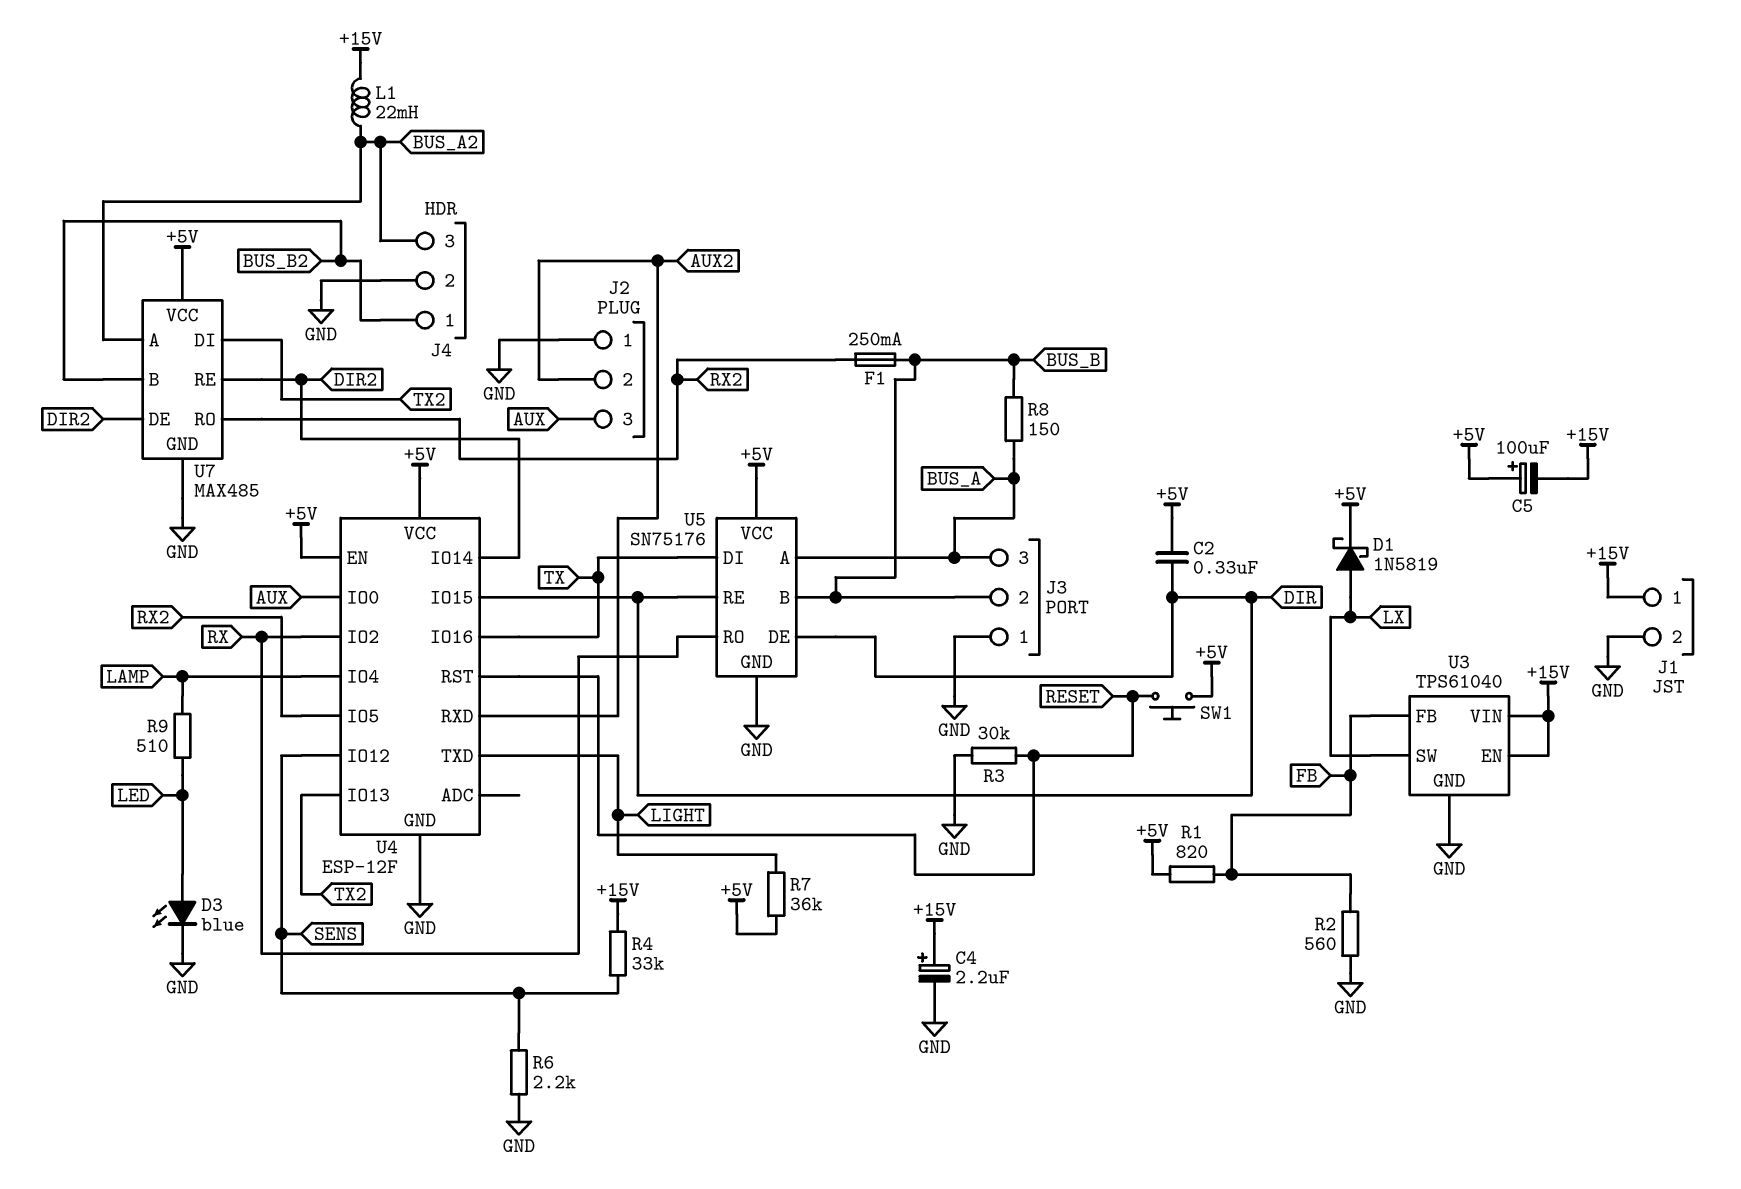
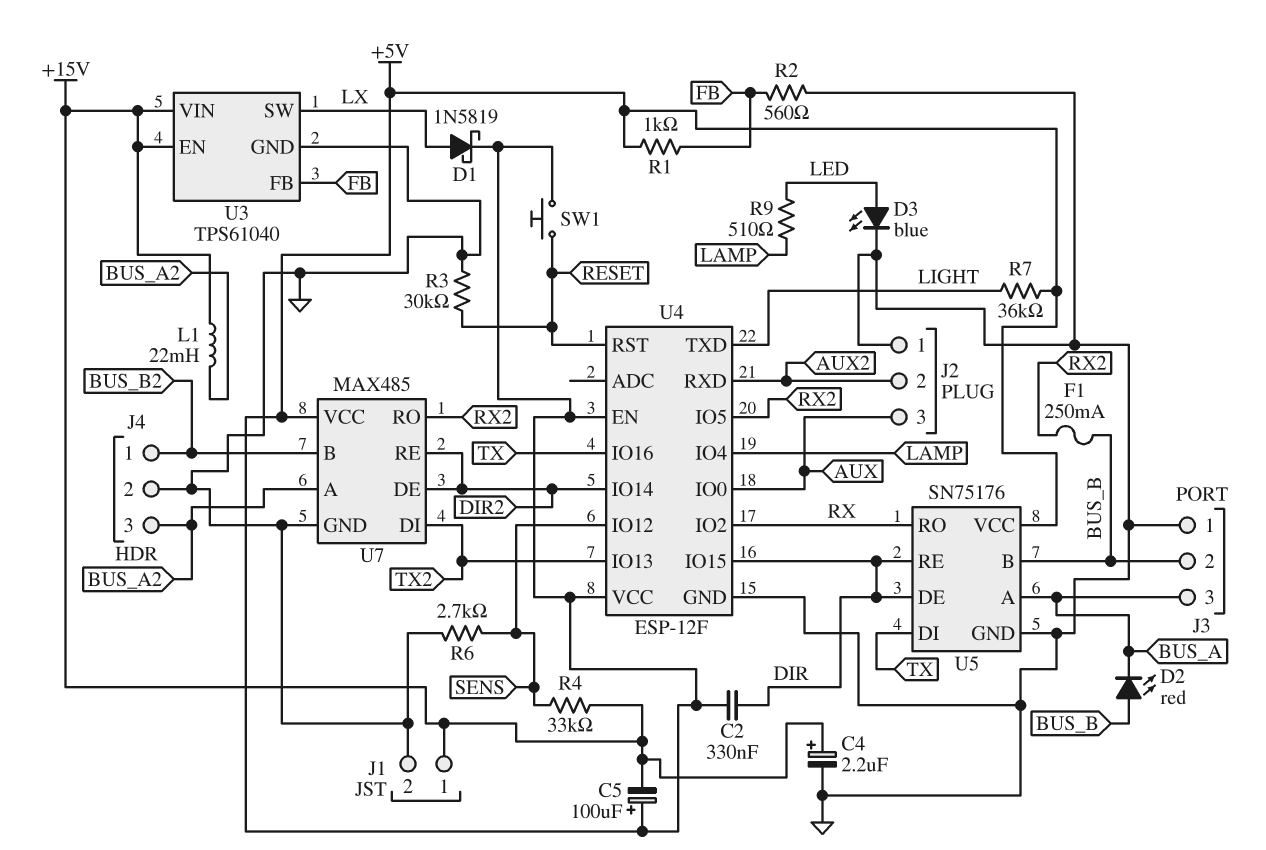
D2: none -> LED red (A BUS_B, K BUS_A)
R1: 820 (+5V, FB) -> 1k (+5V, FB)
R6: 2.2k (GND, SENS) -> 2.7k (GND, SENS)
R8: 150 (BUS_A, BUS_B) -> none

